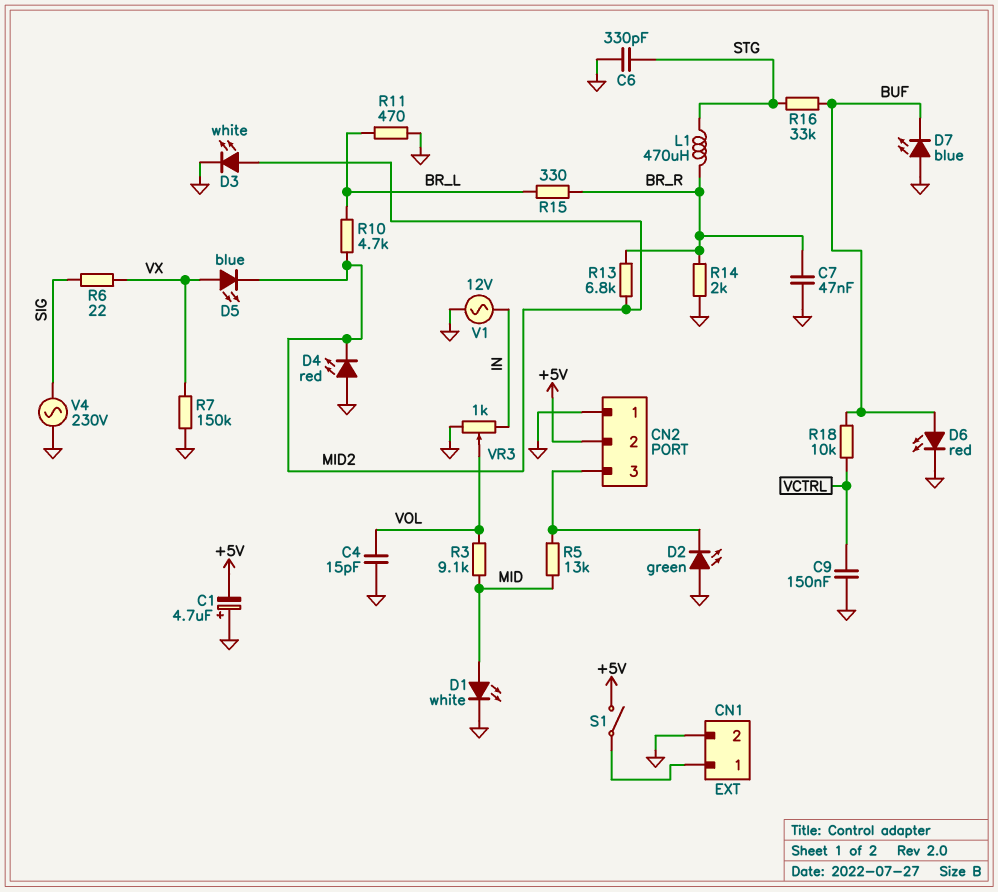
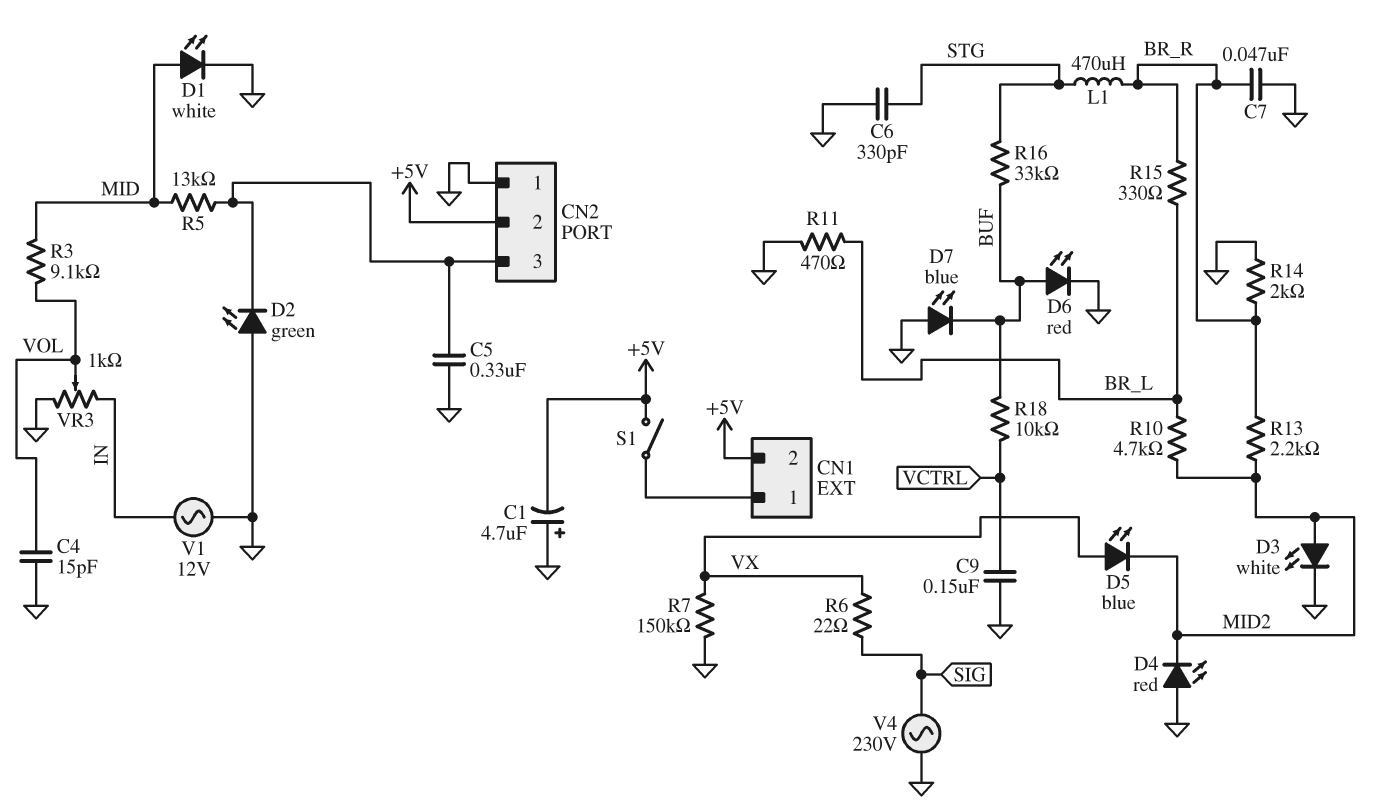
C5: none -> 330nF (CN2/3, GND)
CN1 pin 2: GND -> +5V
R13: 6.8k (BR_R, MID2) -> 2.2k (BR_R, MID2)

